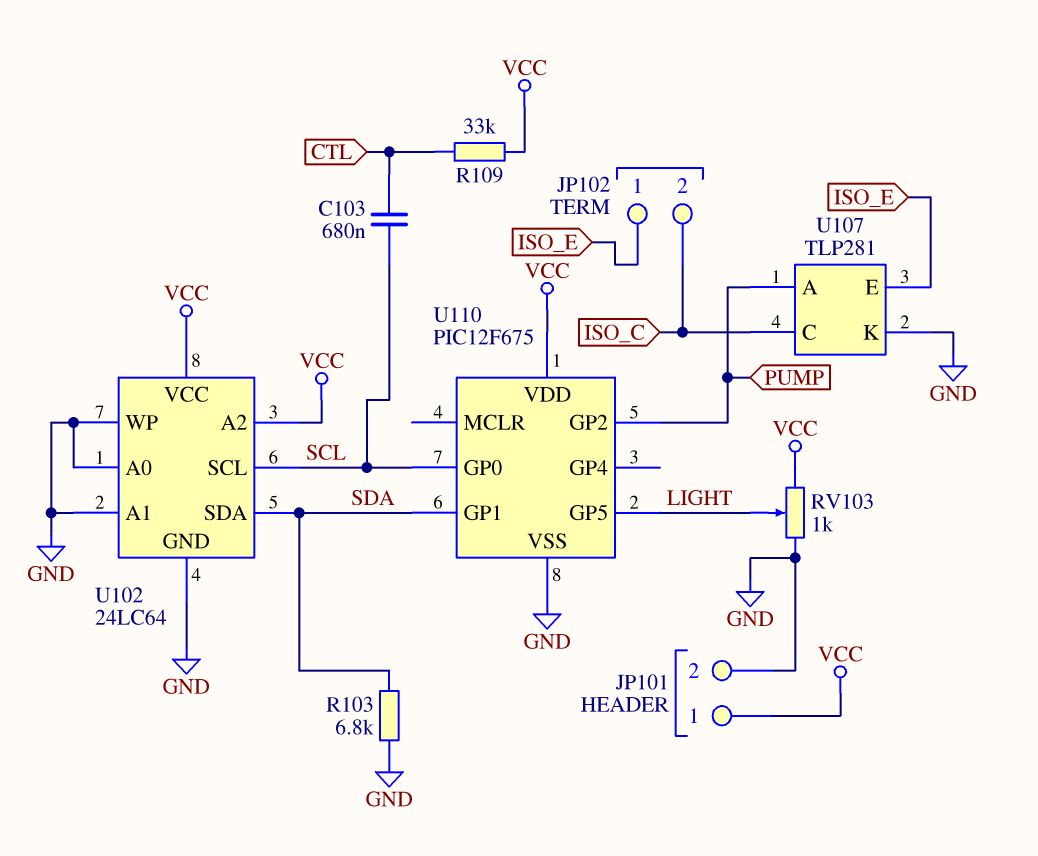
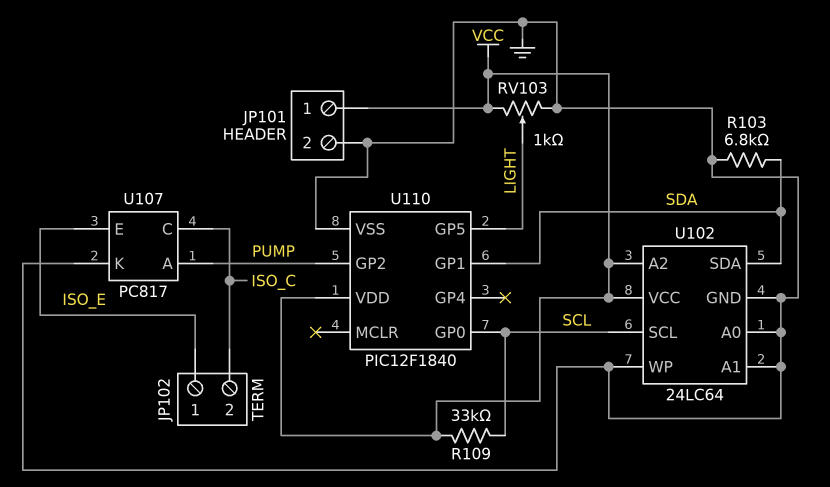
C103: 680nF (CTL, SCL) -> none
R109: 33k (CTL, VCC) -> 33k (SCL, VCC)
U107: TLP281 -> PC817
U110: PIC12F675 -> PIC12F1840

